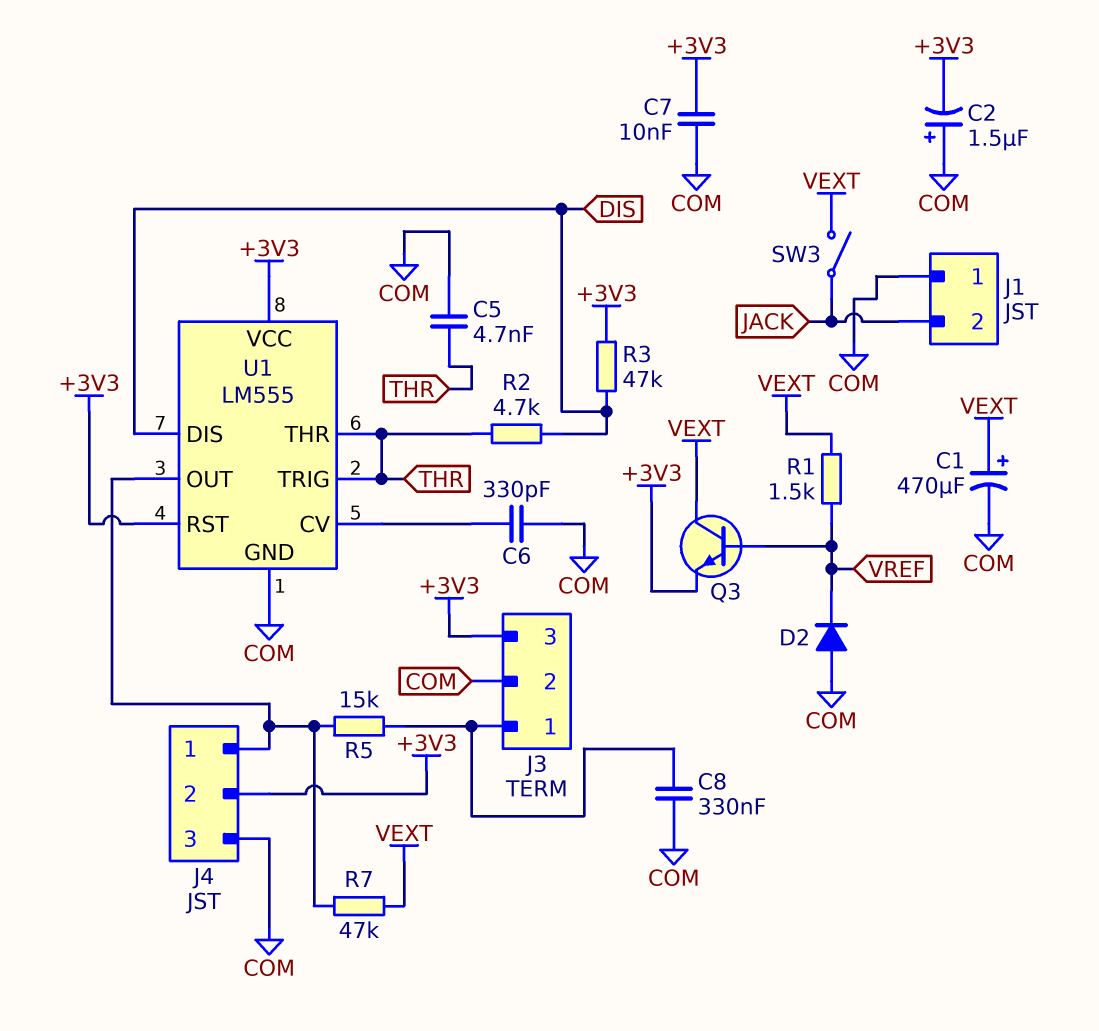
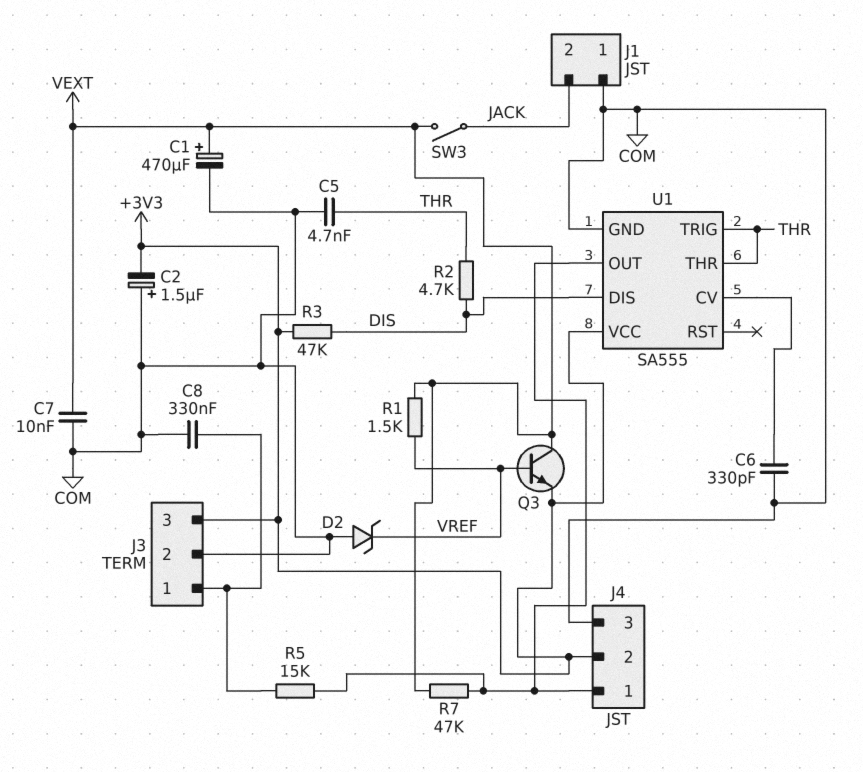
C7: 10nF (+3V3, COM) -> 10nF (COM, VEXT)
D2: diode (A COM, K VREF) -> zener (A COM, K VREF)
U1: LM555 -> SA555
U1 pin RST: +3V3 -> none

